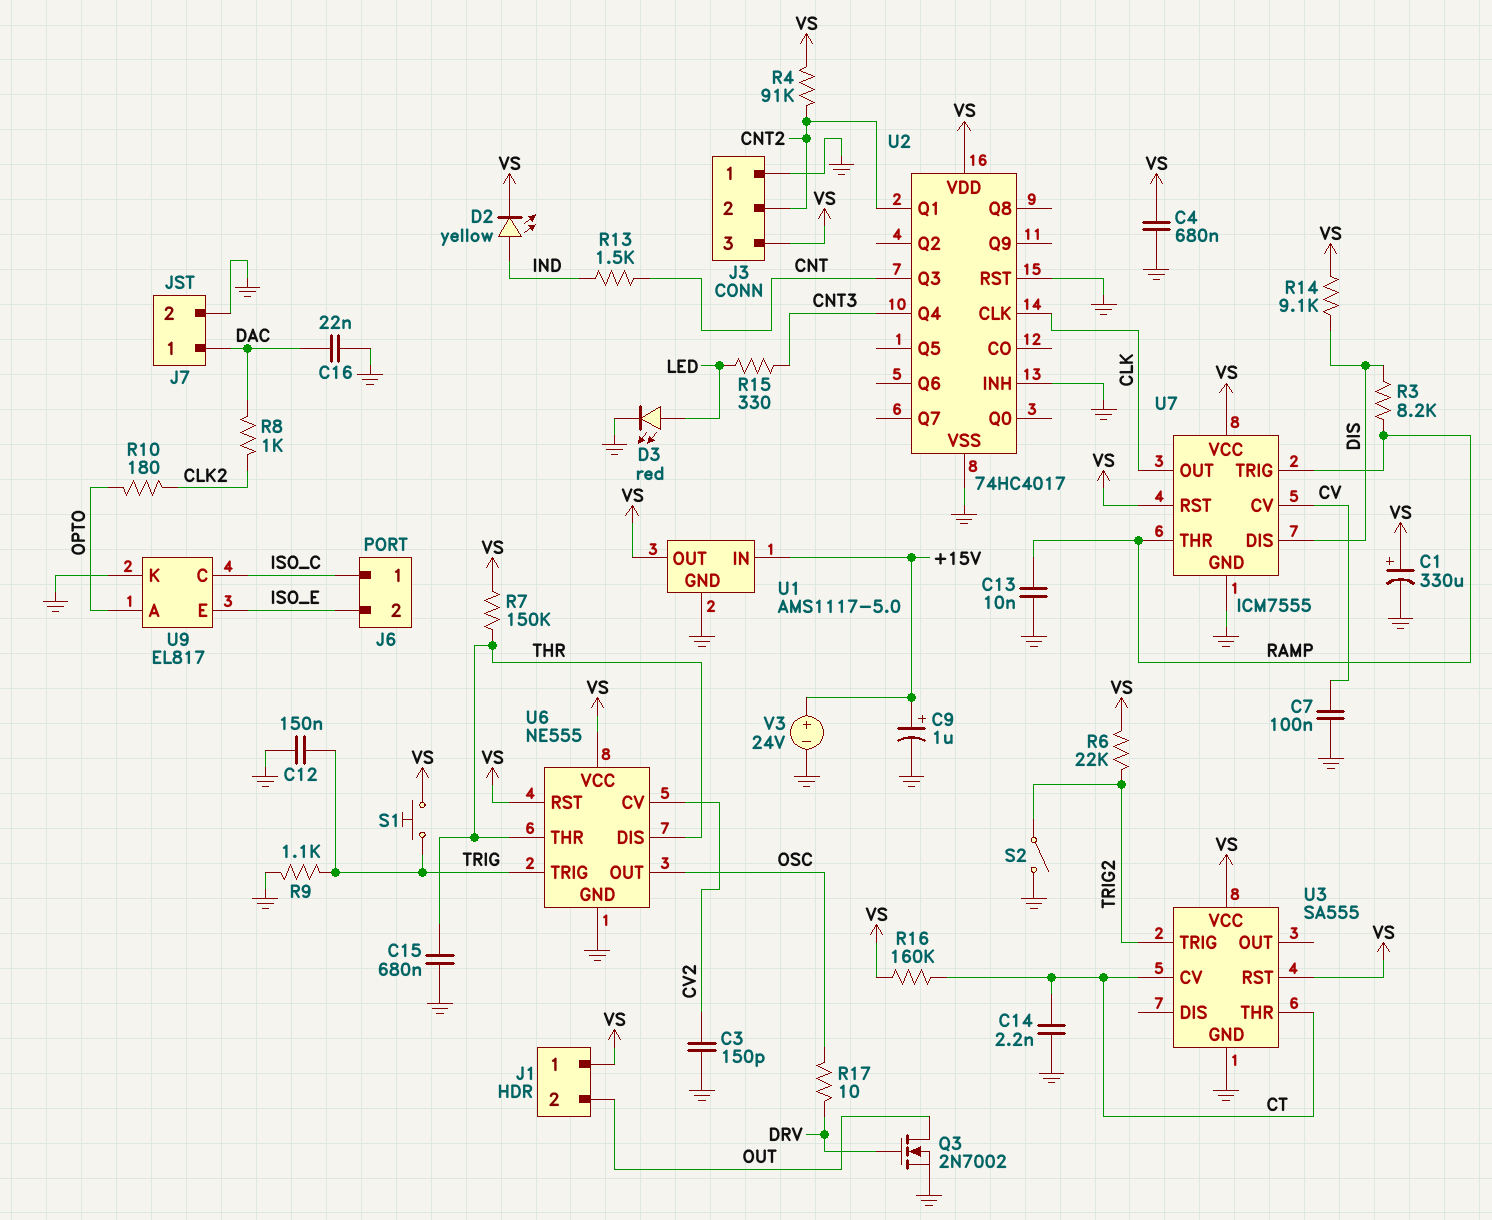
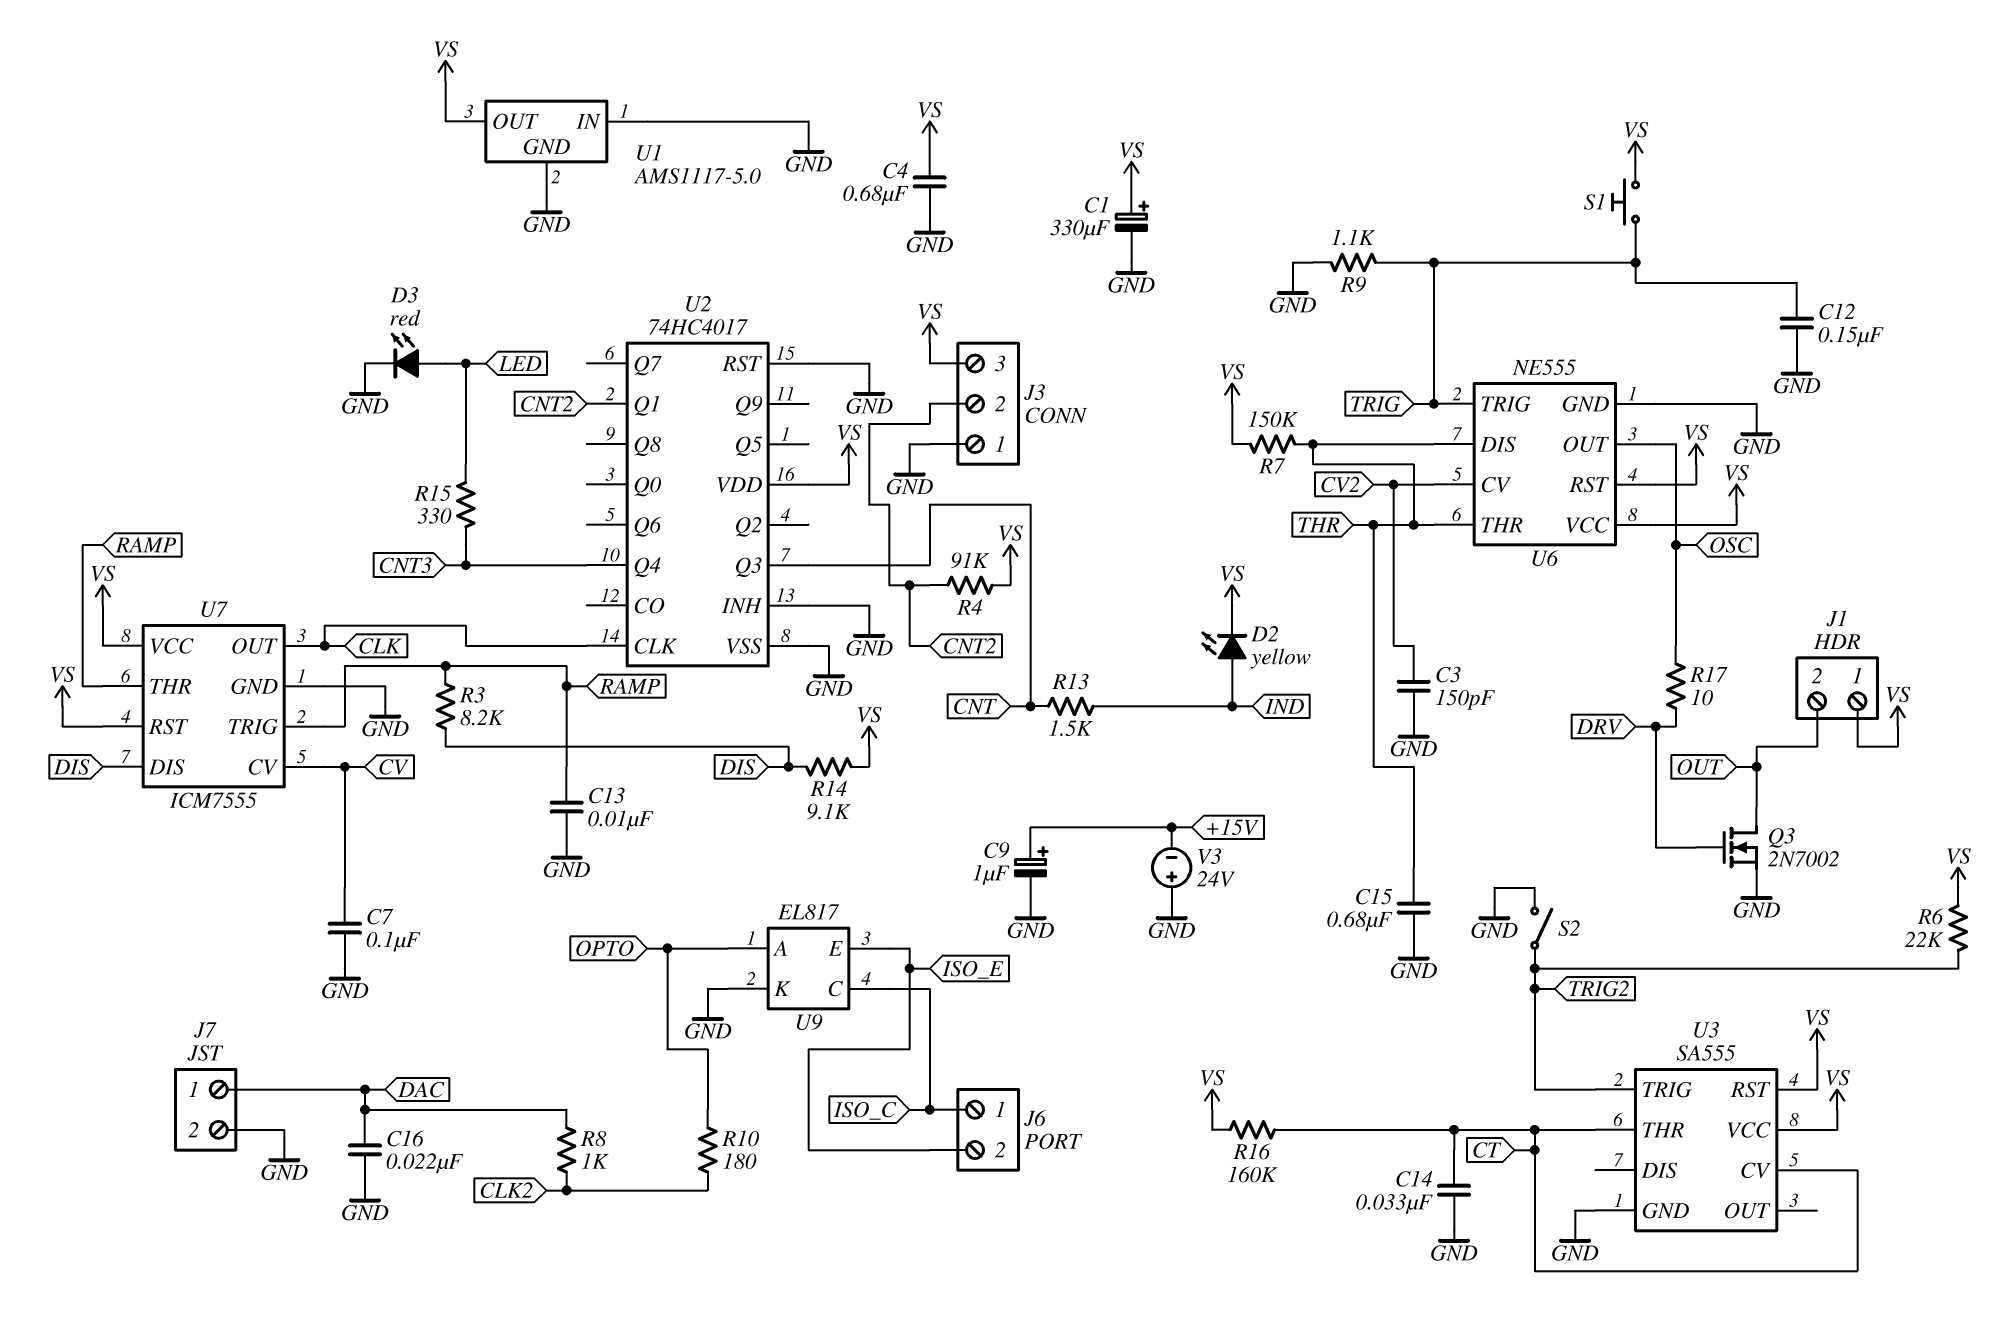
C14: 2.2nF (CT, GND) -> 33nF (CT, GND)
U1 pin IN: +15V -> GND
V3: 24V (plus +15V, minus GND) -> 24V (plus GND, minus +15V)

